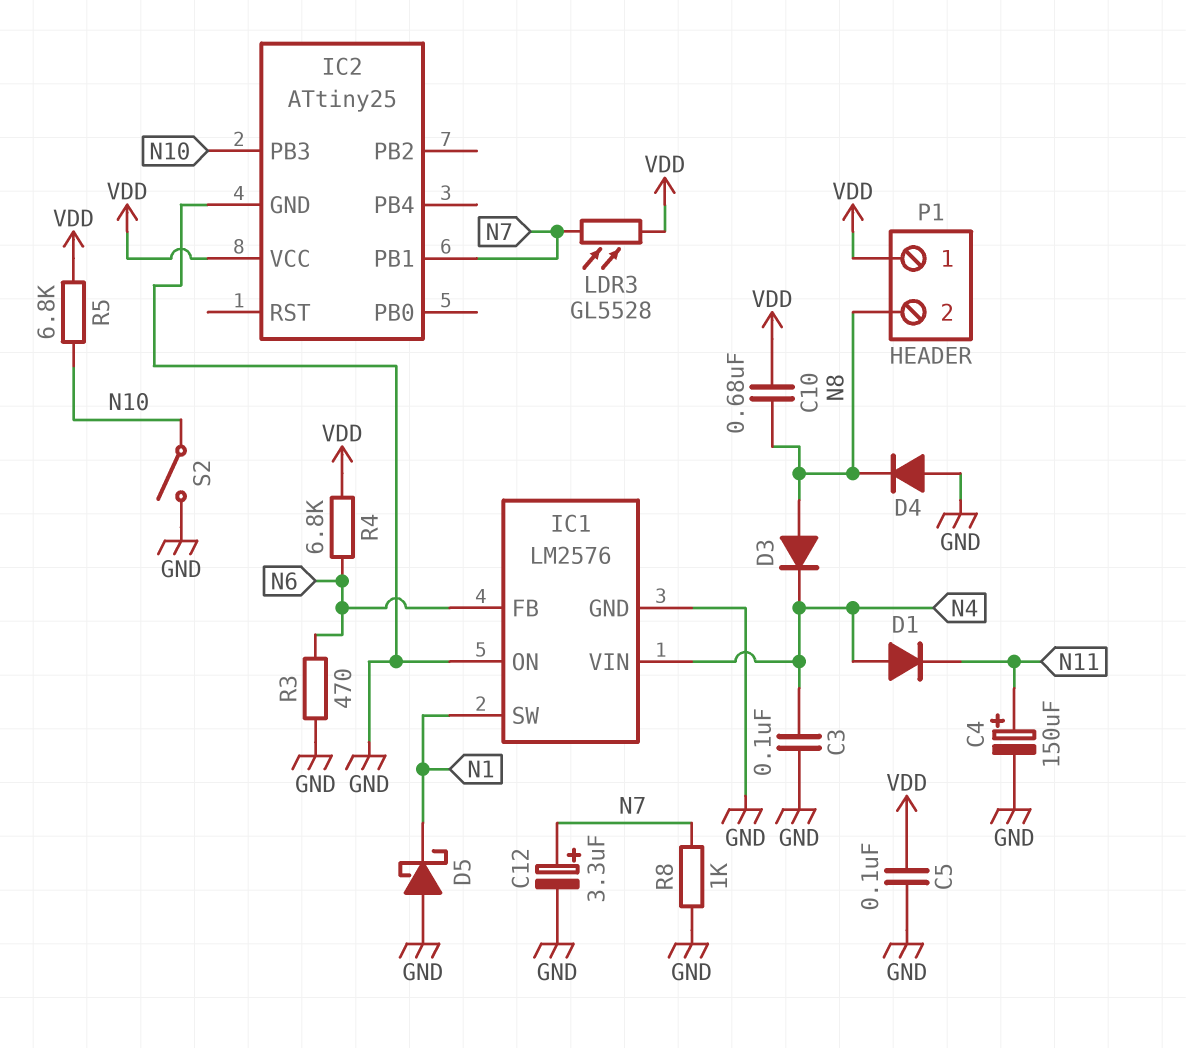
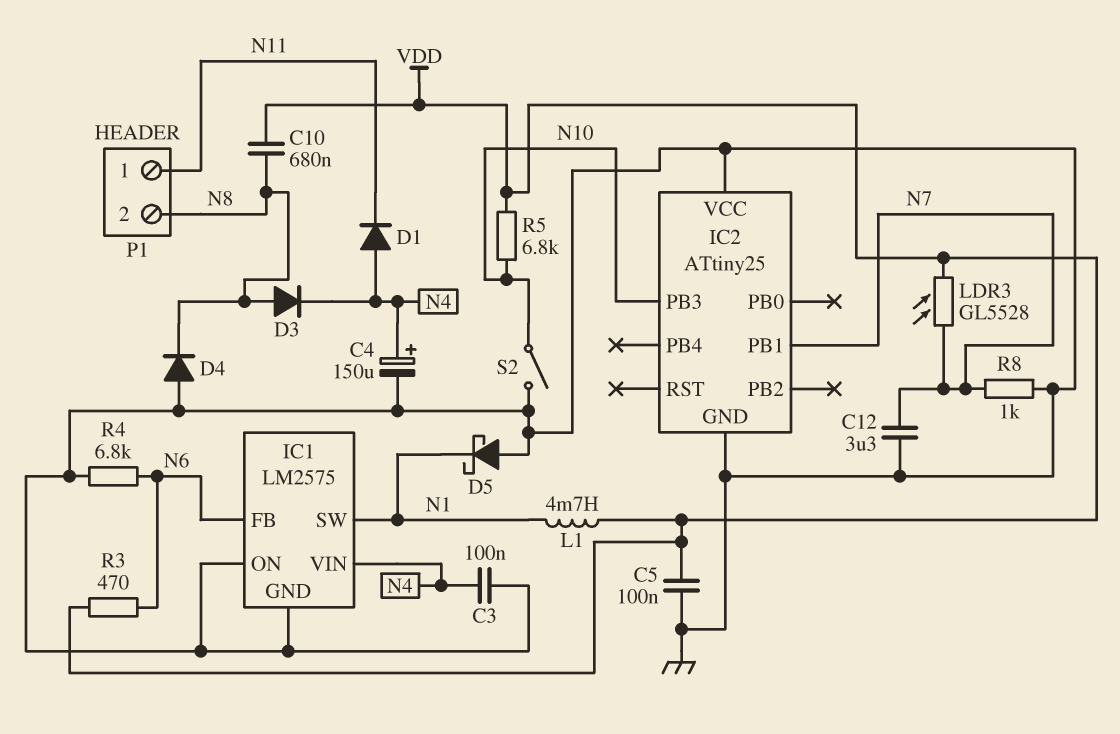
C4: 150uF (plus N11, minus GND) -> 150uF (plus N4, minus GND)
C12: 3.3uF (plus N7, minus GND) -> 3.3uF (GND, N7)
IC1: LM2576 -> LM2575
IC2 pin VCC: VDD -> GND
L1: none -> 4.7mH (N1, VDD)
P1 pin 1: VDD -> N11
R3: 470 (GND, N6) -> 470 (N6, VDD)
R4: 6.8k (N6, VDD) -> 6.8k (GND, N6)

